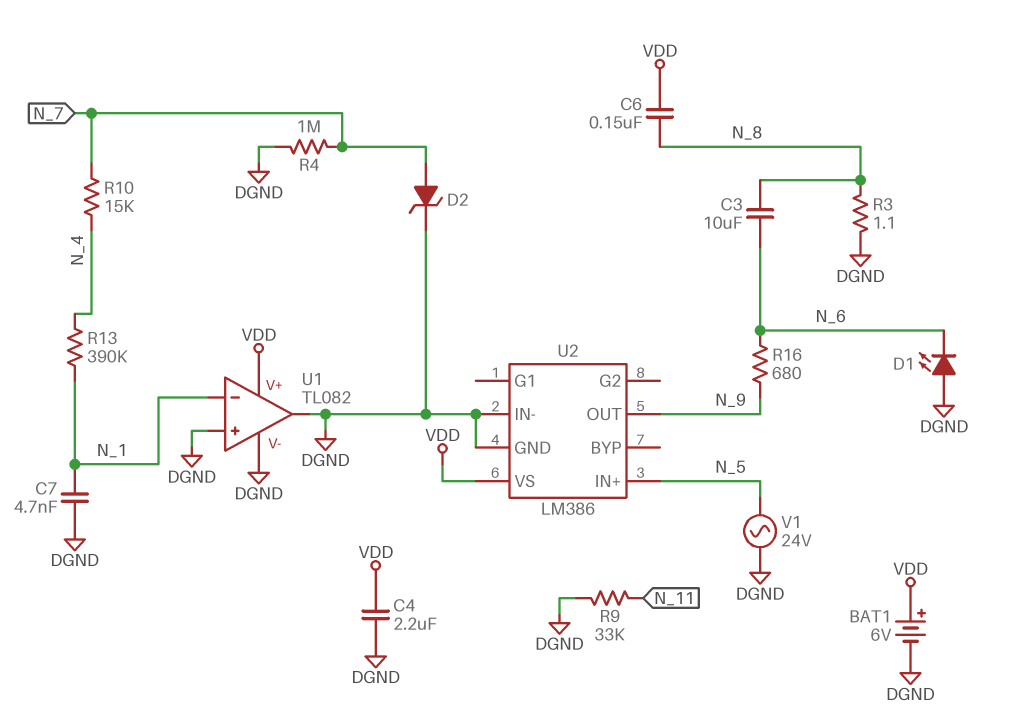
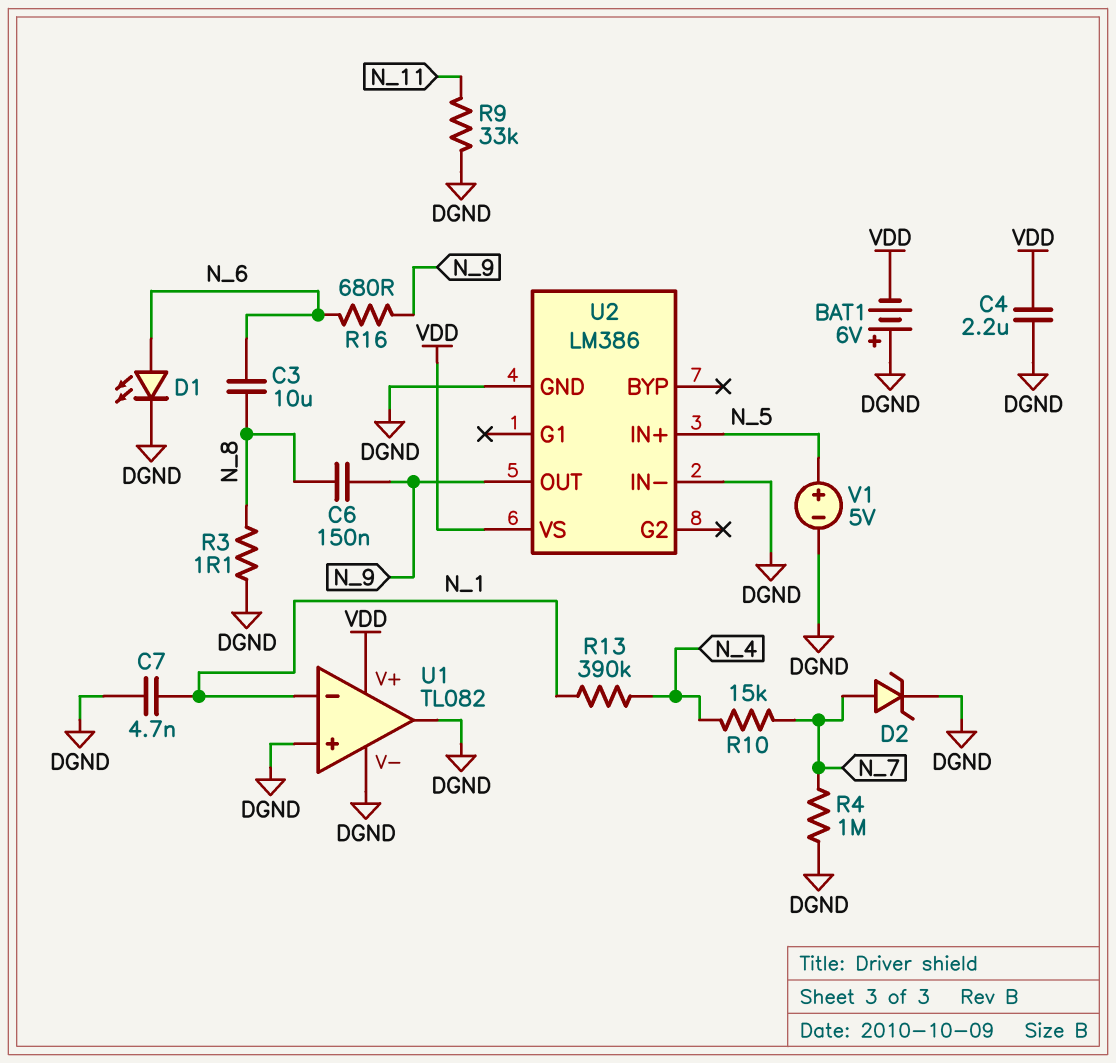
BAT1: 6V (plus VDD, minus DGND) -> 6V (plus DGND, minus VDD)
C6: 150nF (N_8, VDD) -> 150nF (N_8, N_9)
D1: LED (A DGND, K N_6) -> LED (A N_6, K DGND)
V1: AC 24V (DGND, N_5) -> 5V (plus N_5, minus DGND)

